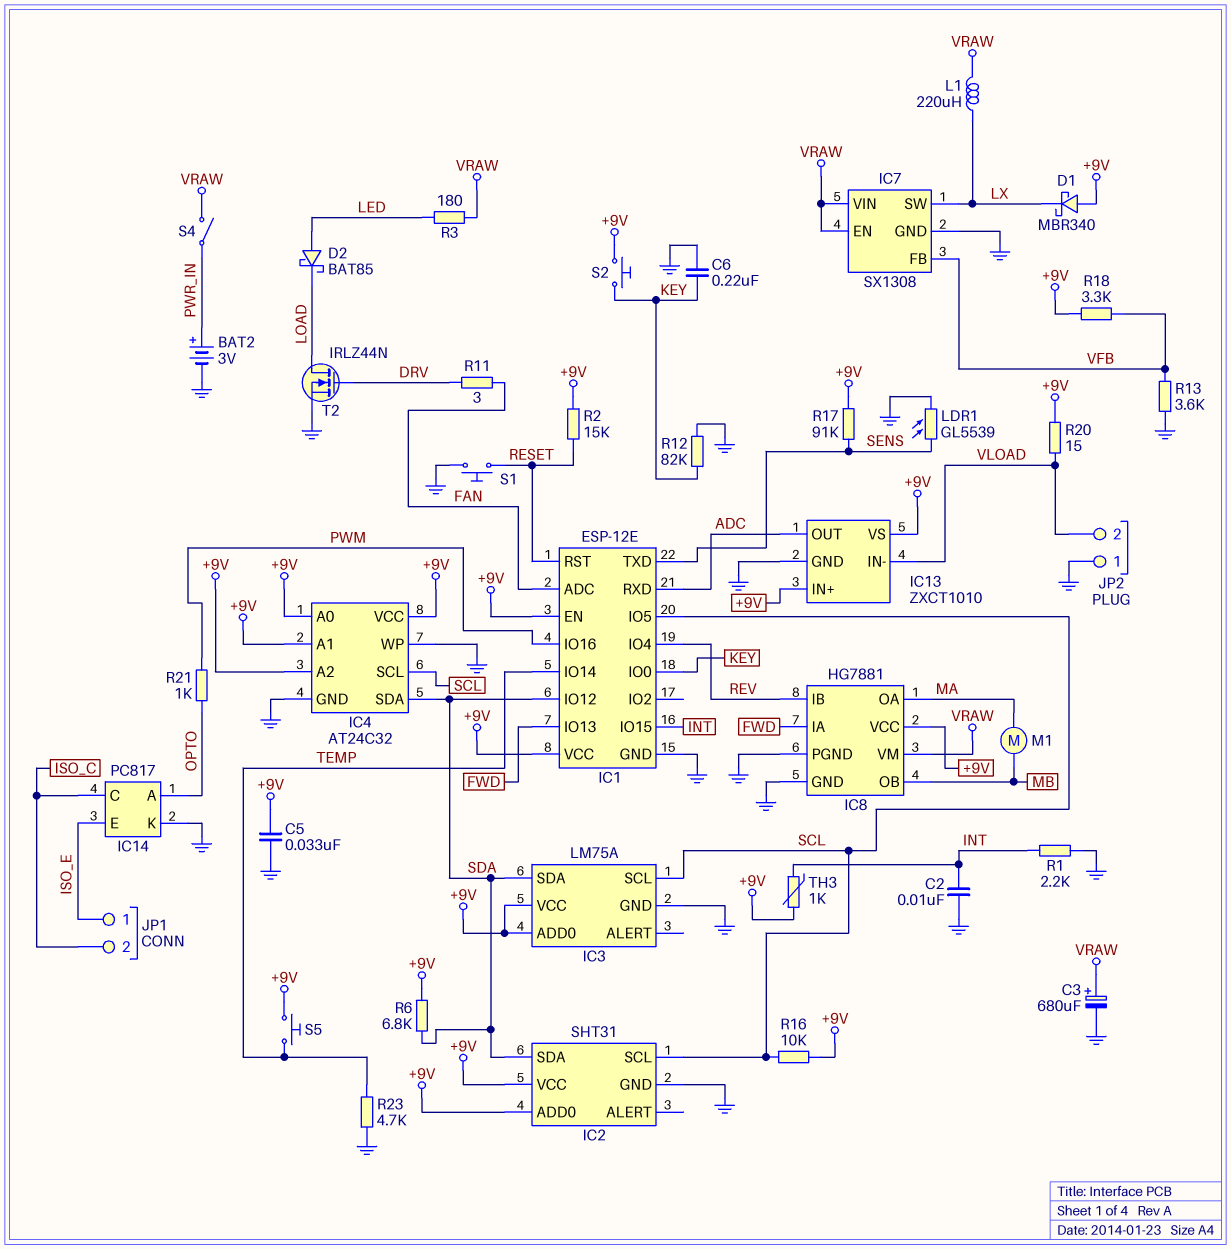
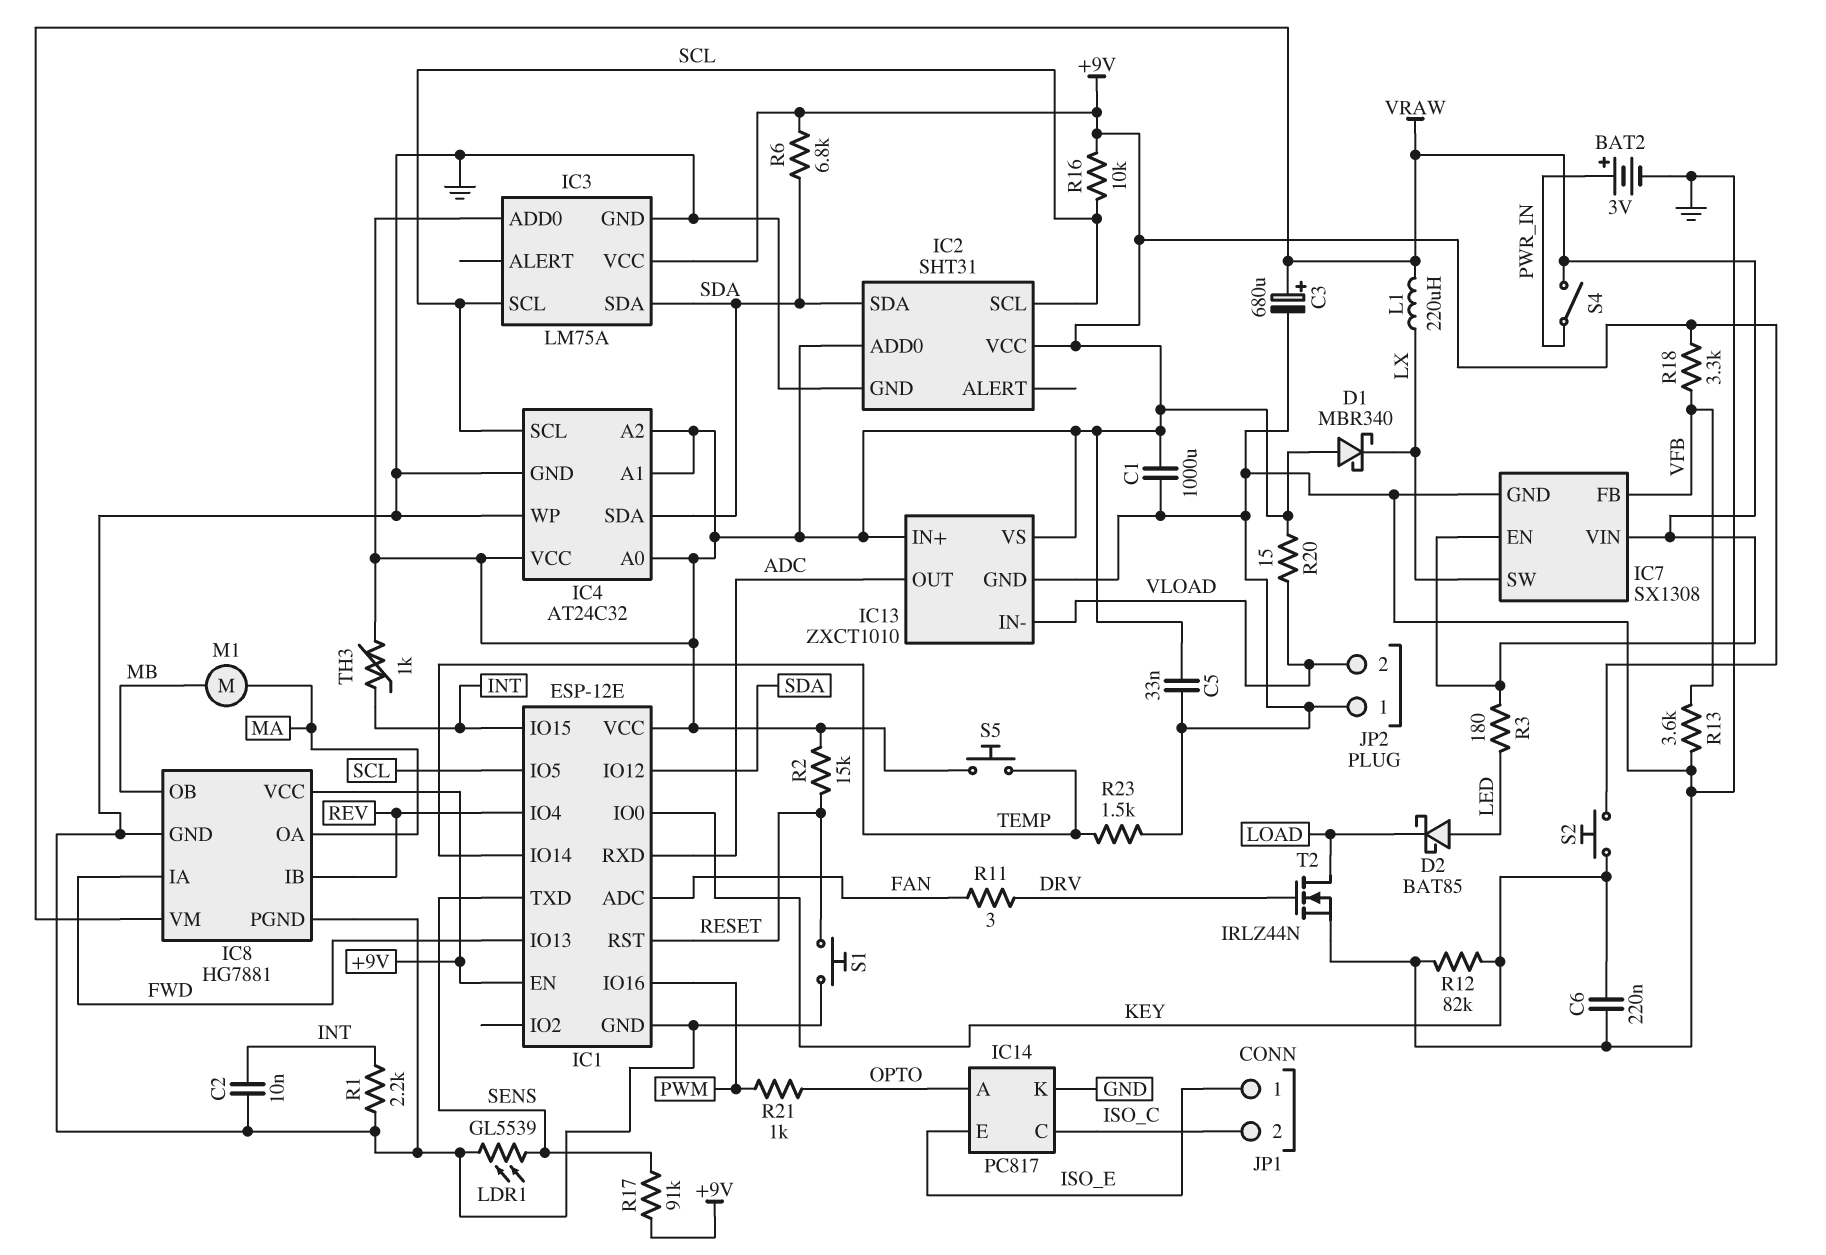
C1: none -> 1000uF (+9V, GND)
R23: 4.7k (GND, TEMP) -> 1.5k (GND, TEMP)

